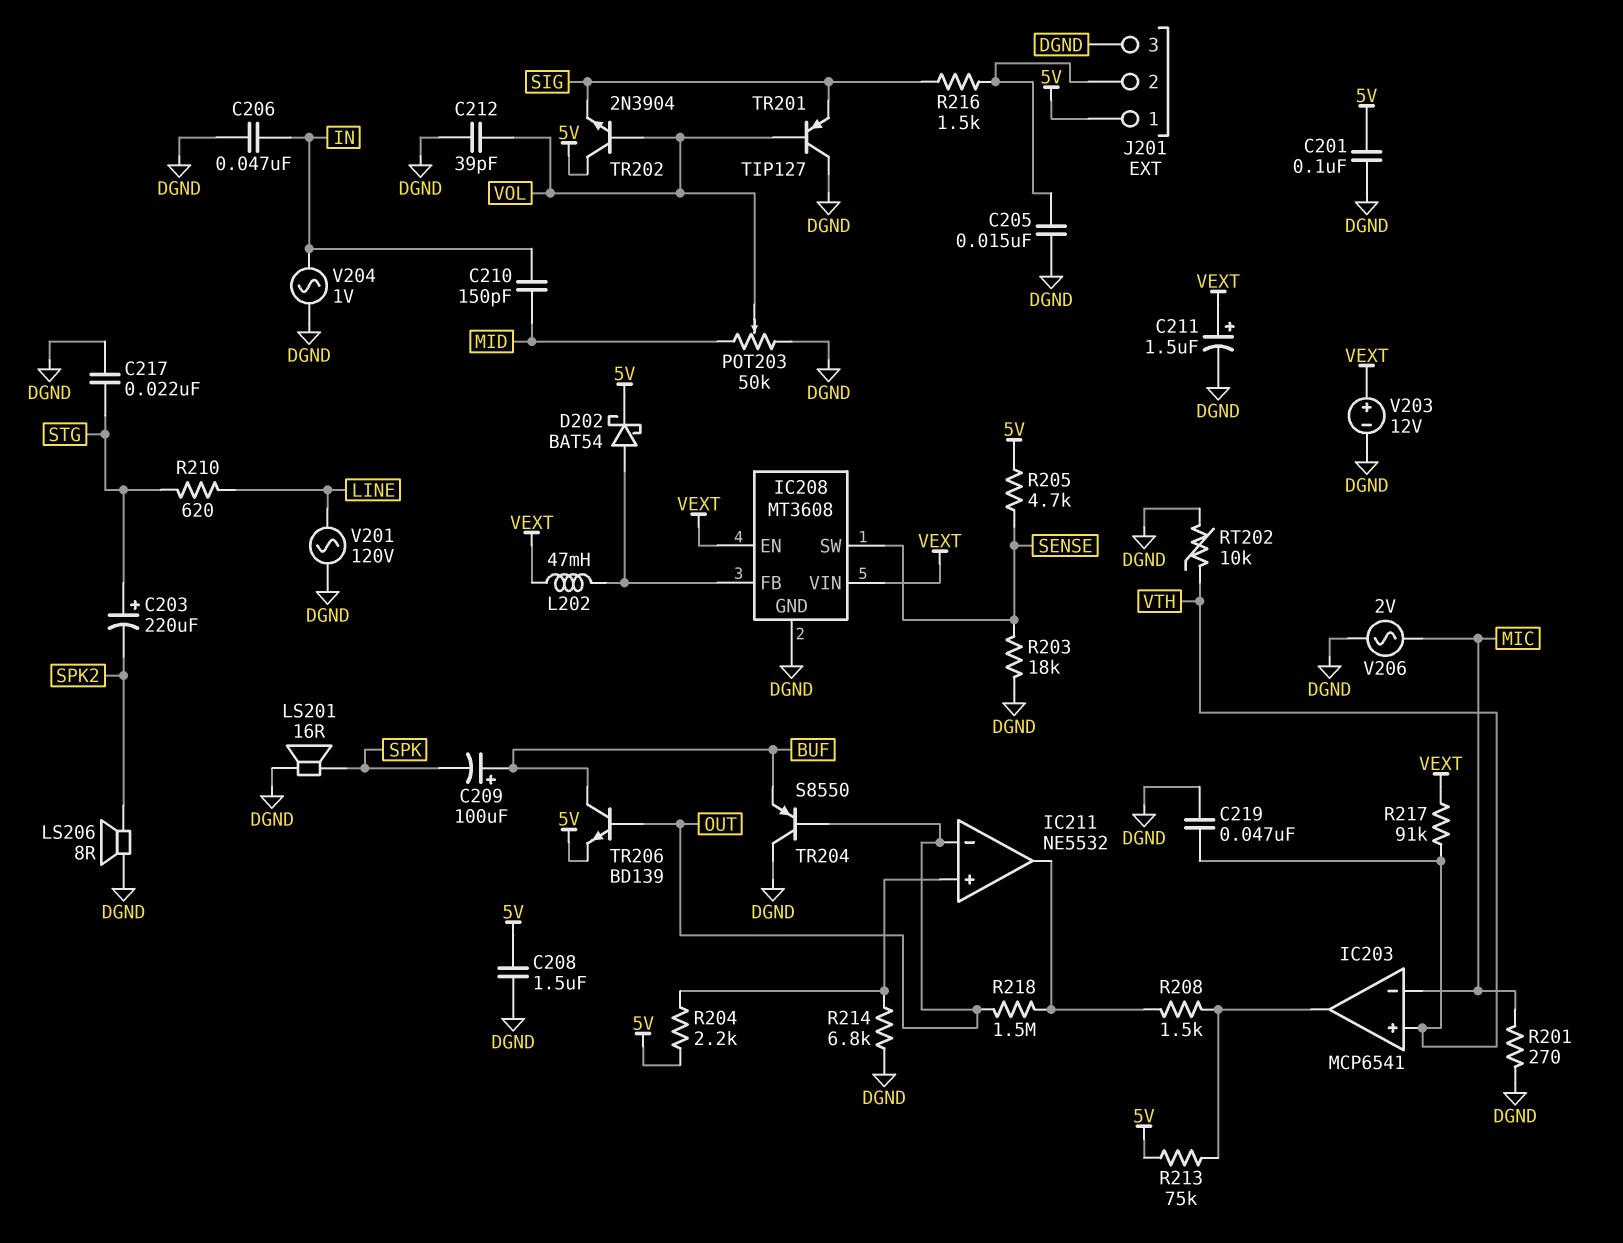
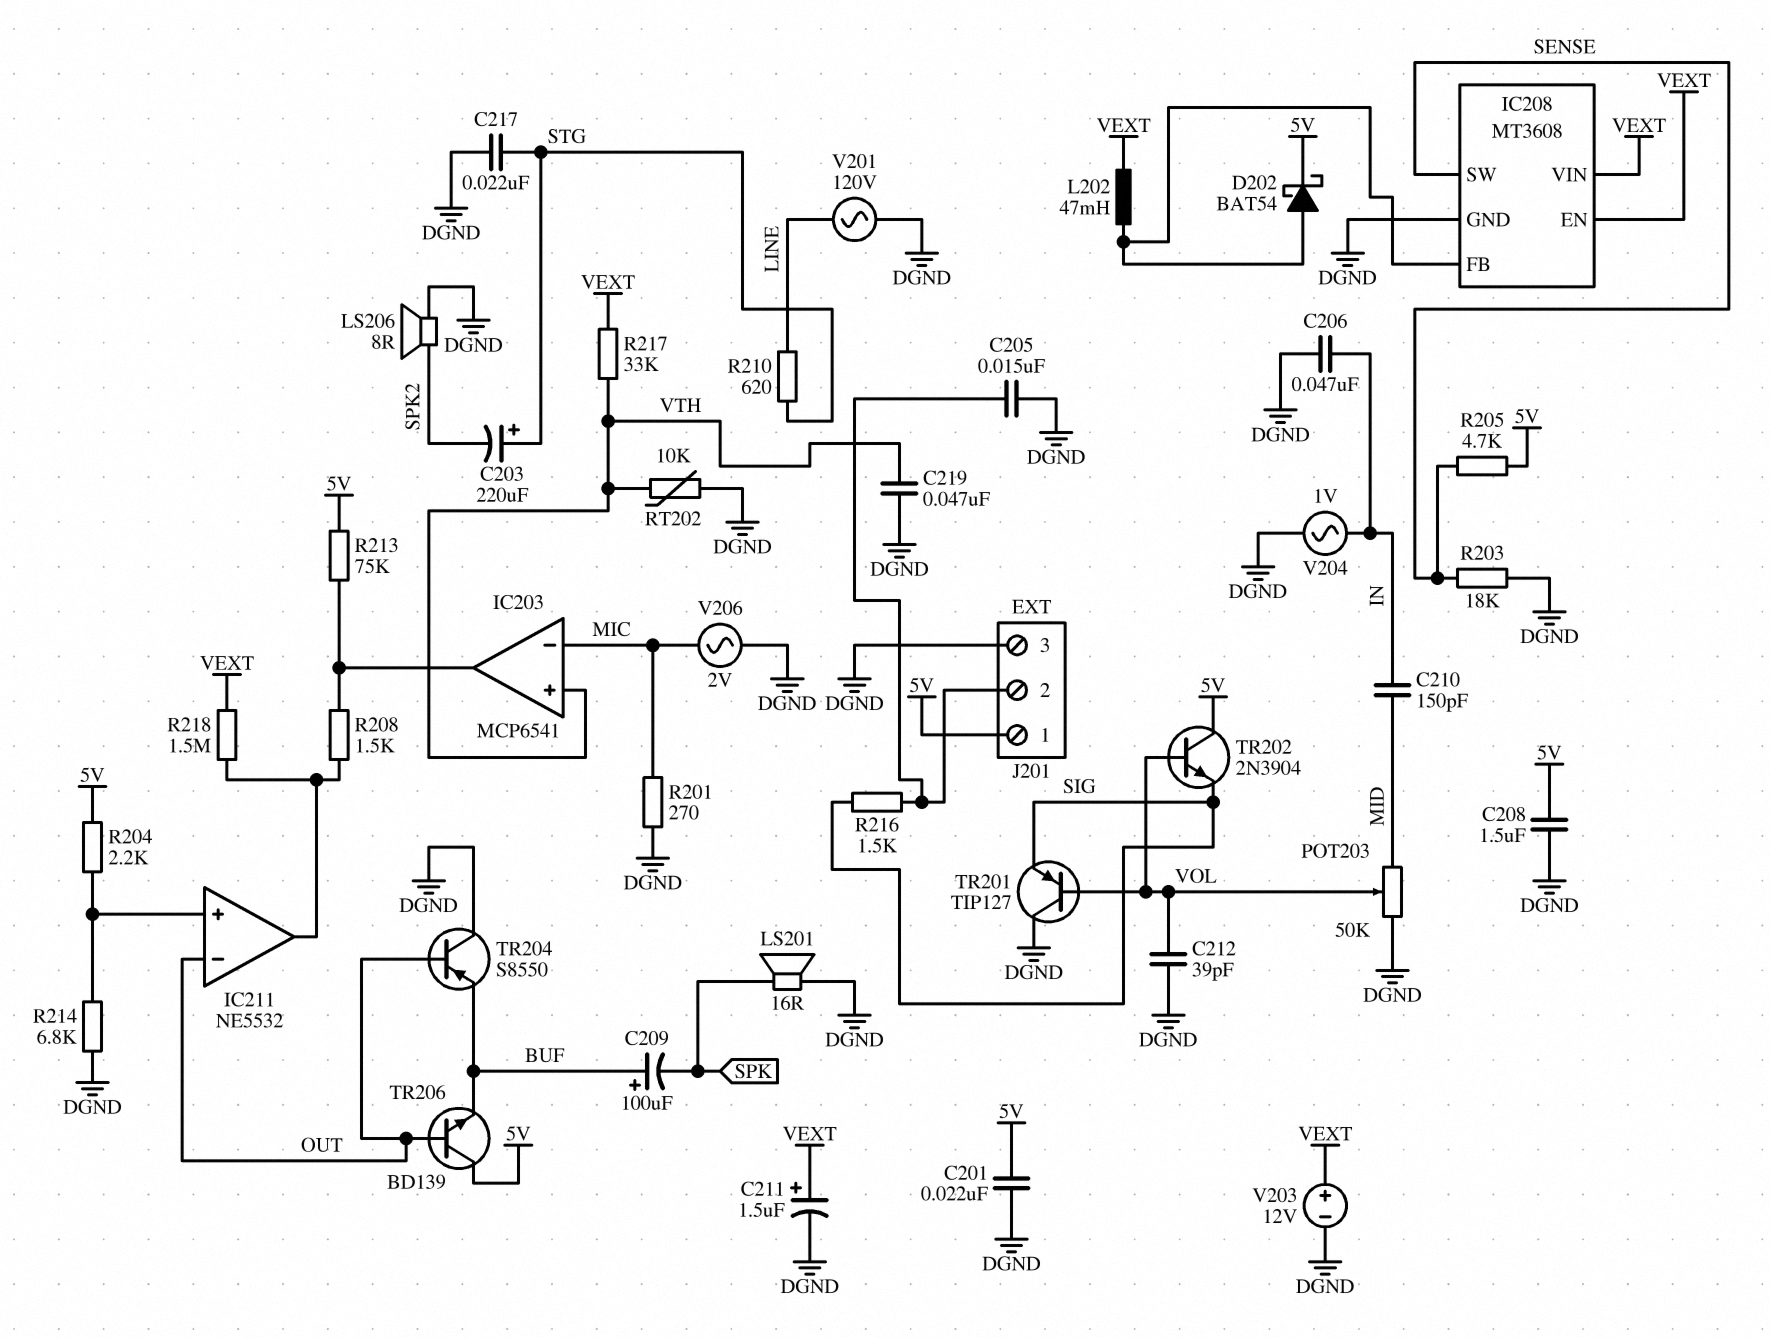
C201: 100nF (5V, DGND) -> 22nF (5V, DGND)
R217: 91k (VEXT, VTH) -> 33k (VEXT, VTH)
R218: 1.5M (IC211/out, OUT) -> 1.5M (IC211/out, VEXT)
TR206: NPN BD139 (B OUT, C BUF, E 5V) -> NPN BD139 (B OUT, C 5V, E BUF)

